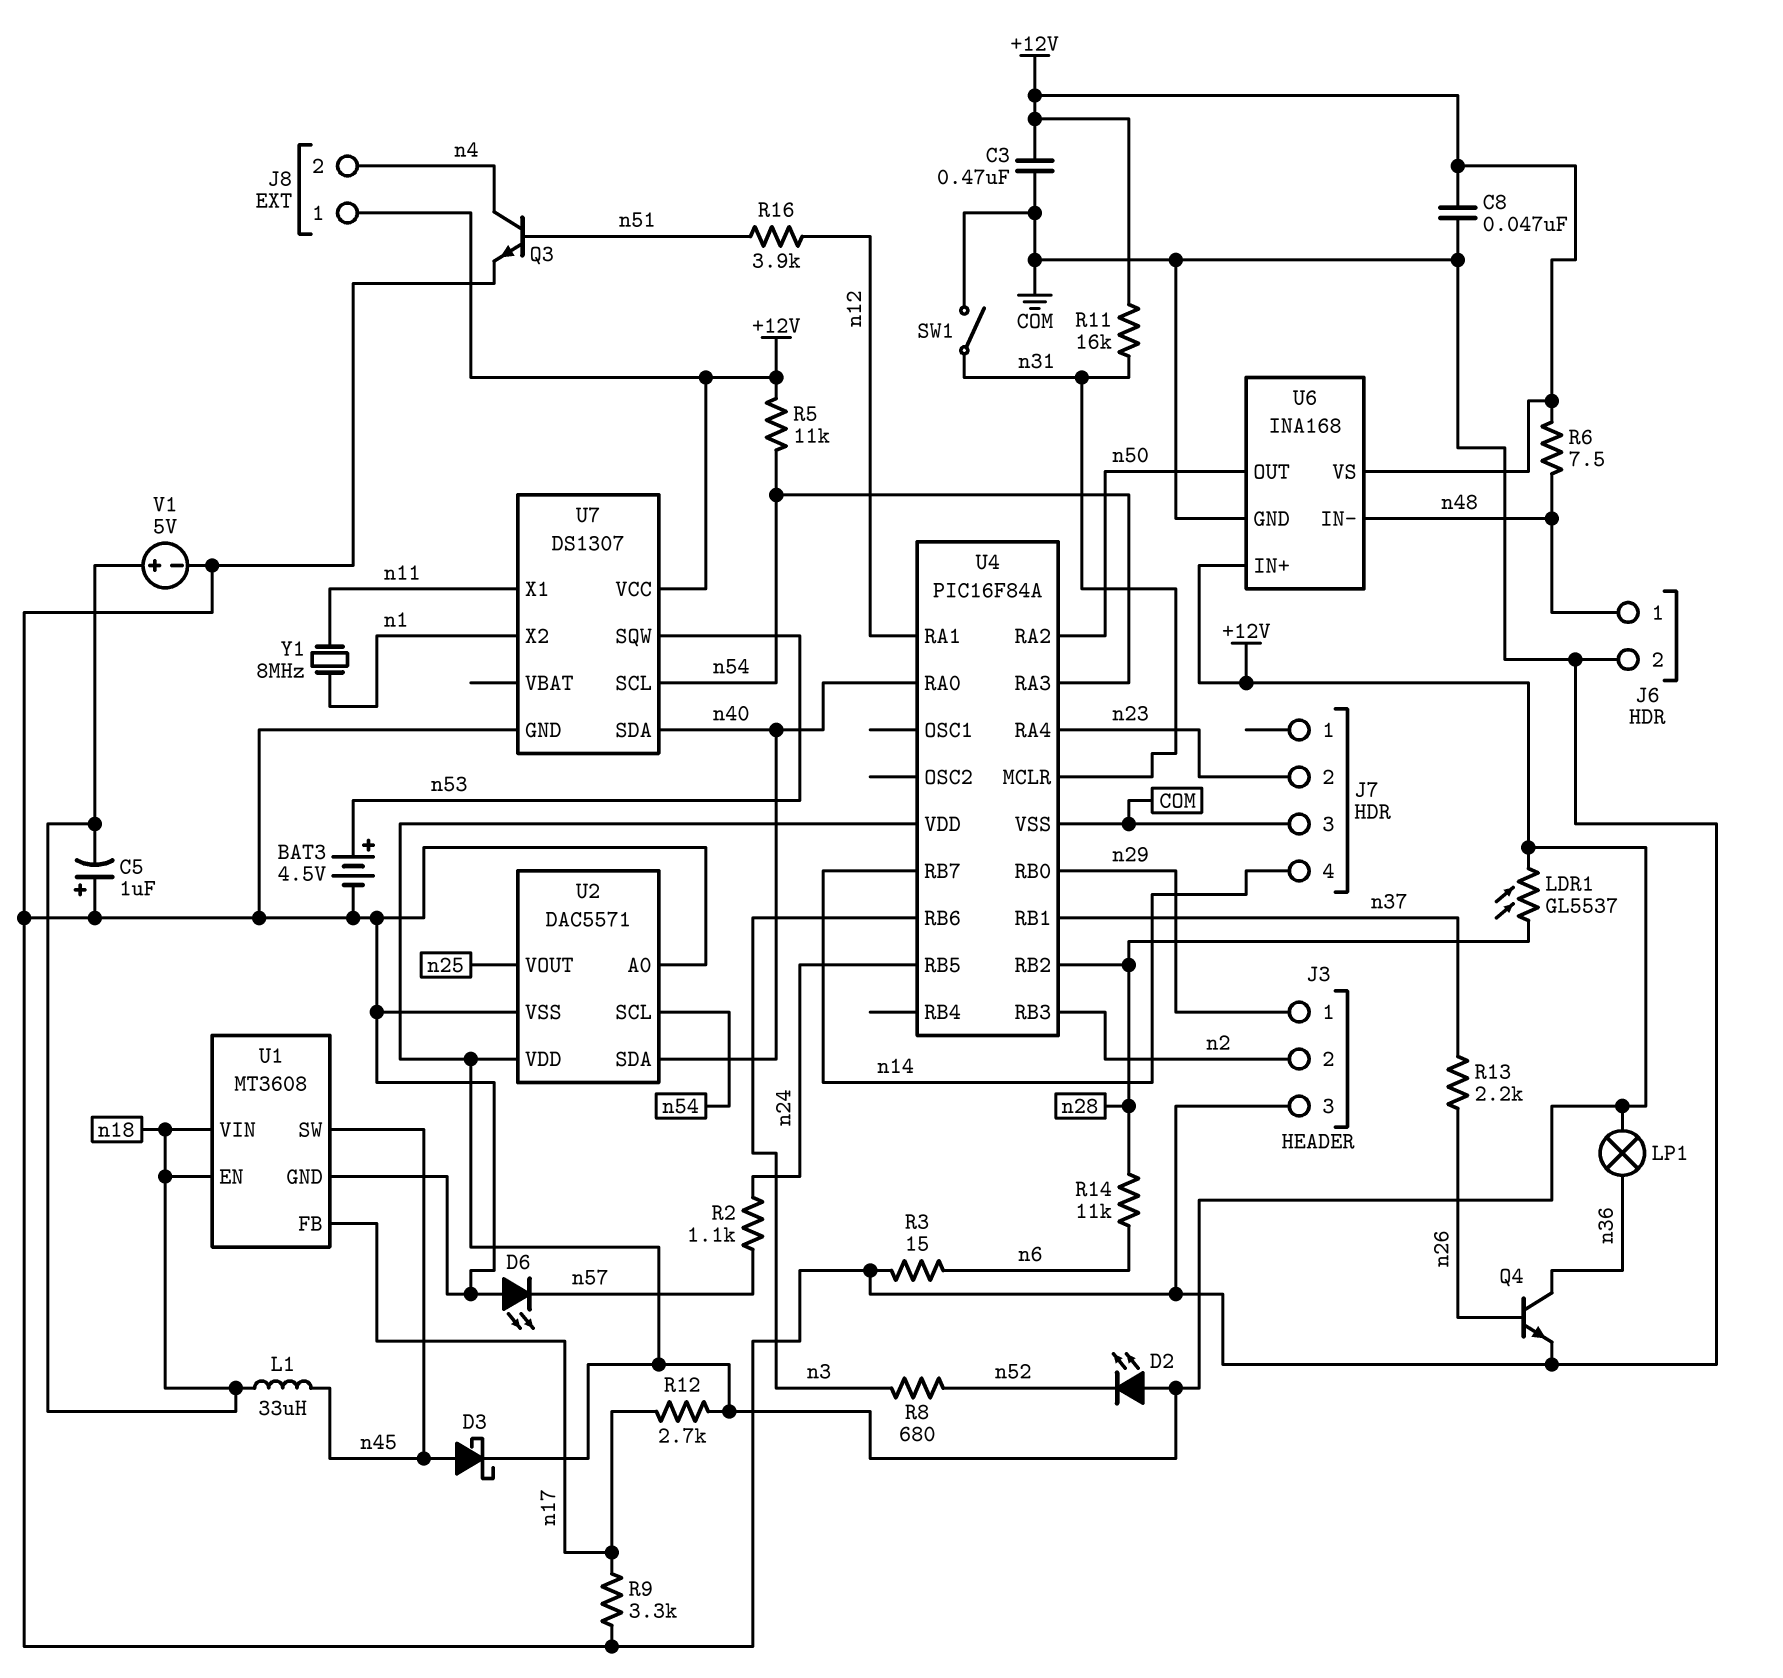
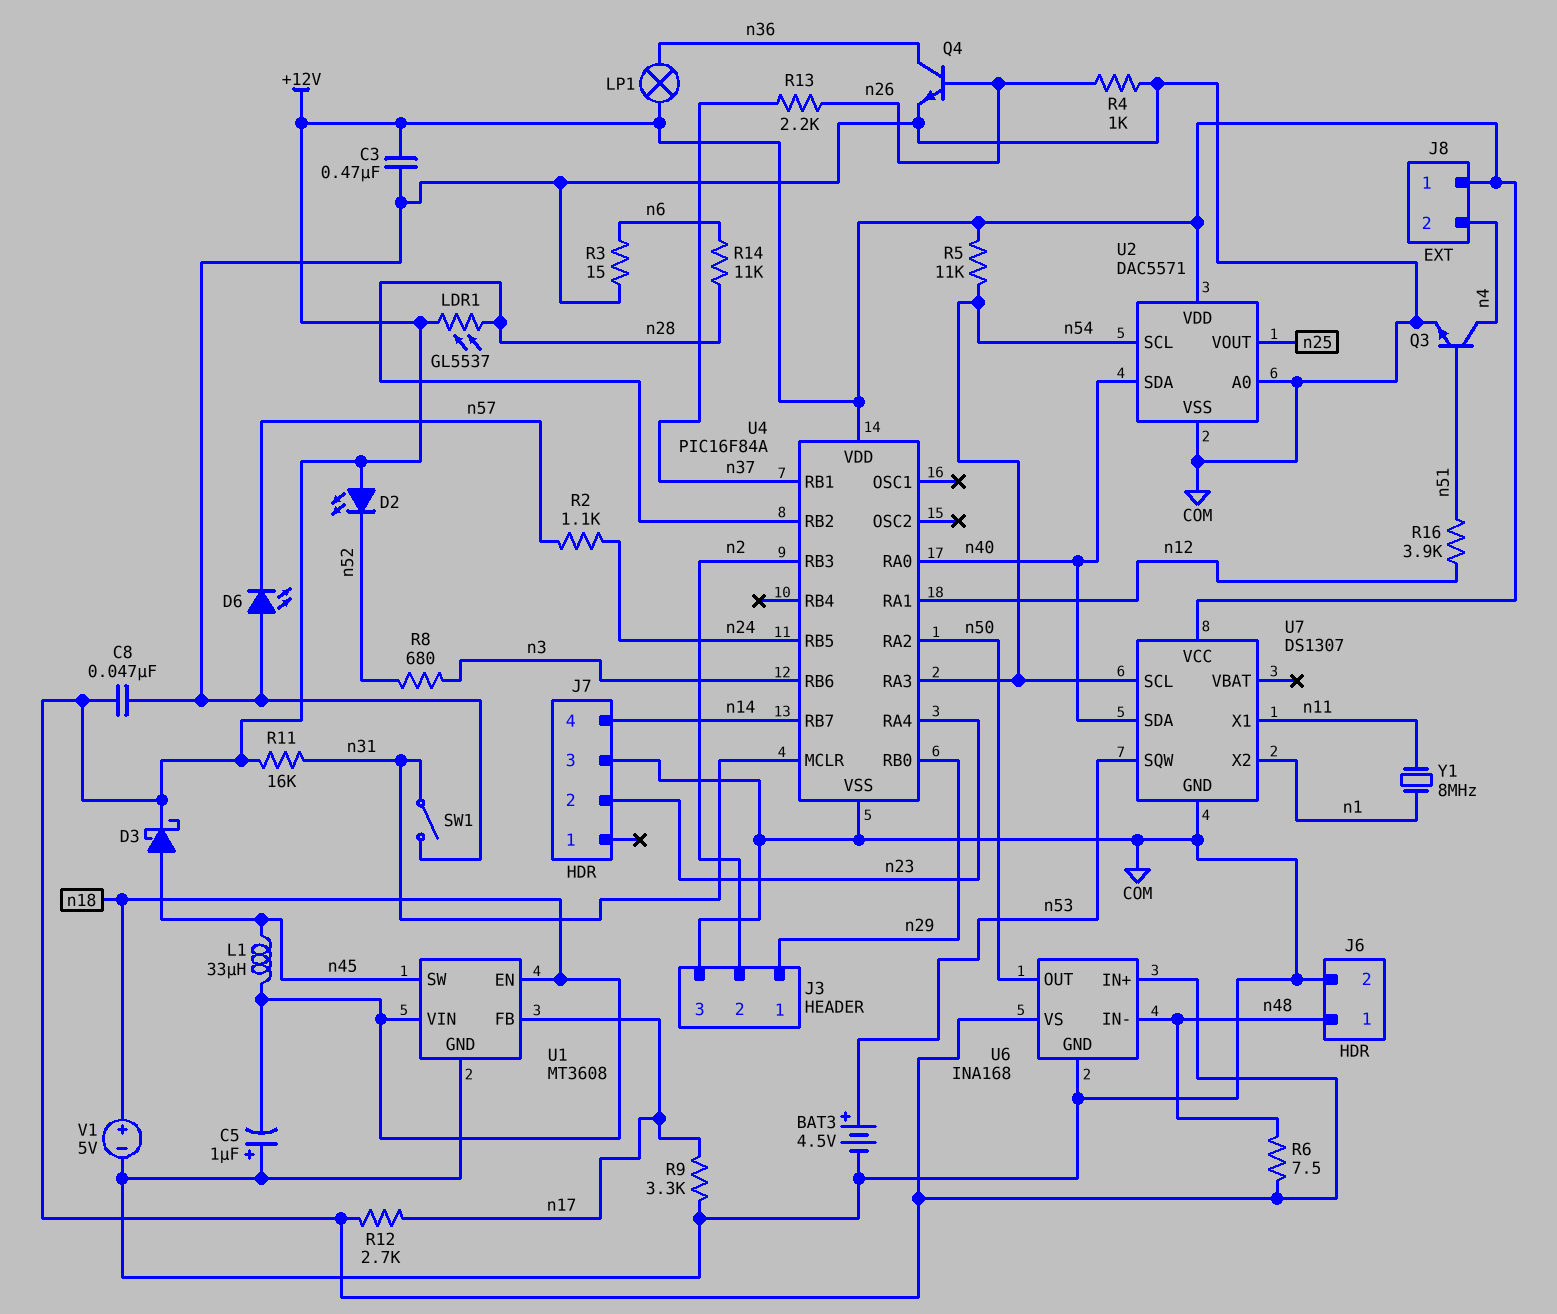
R4: none -> 1k (COM, n26)

